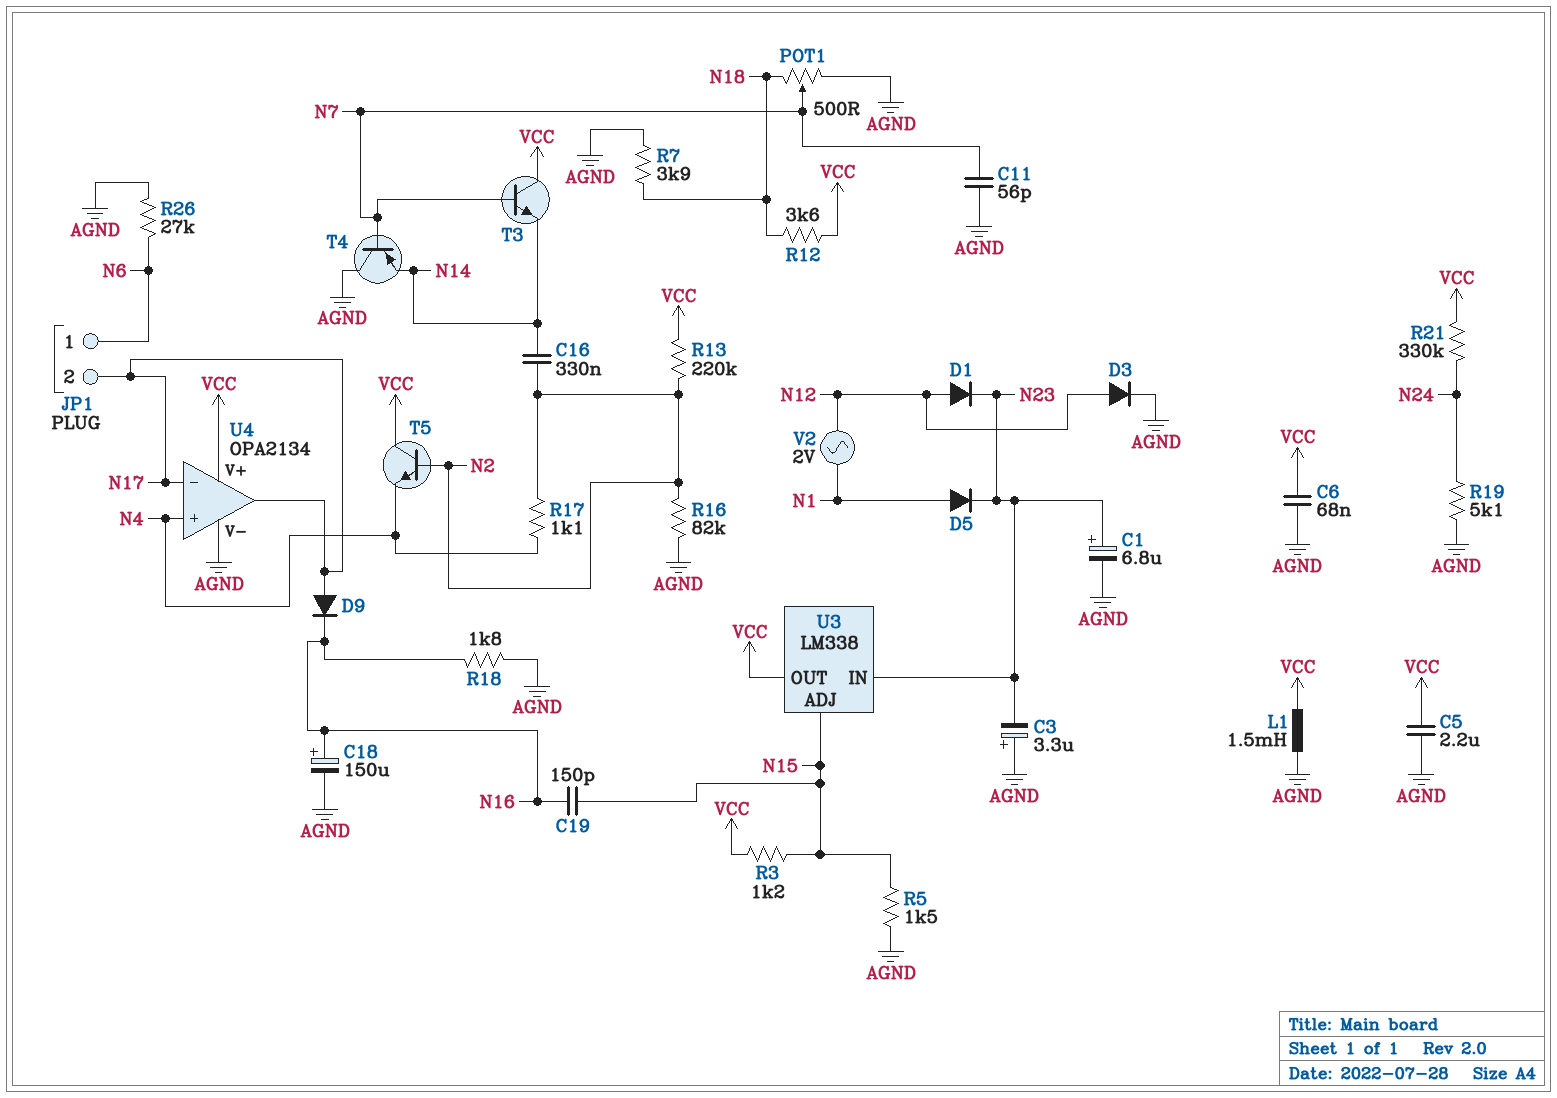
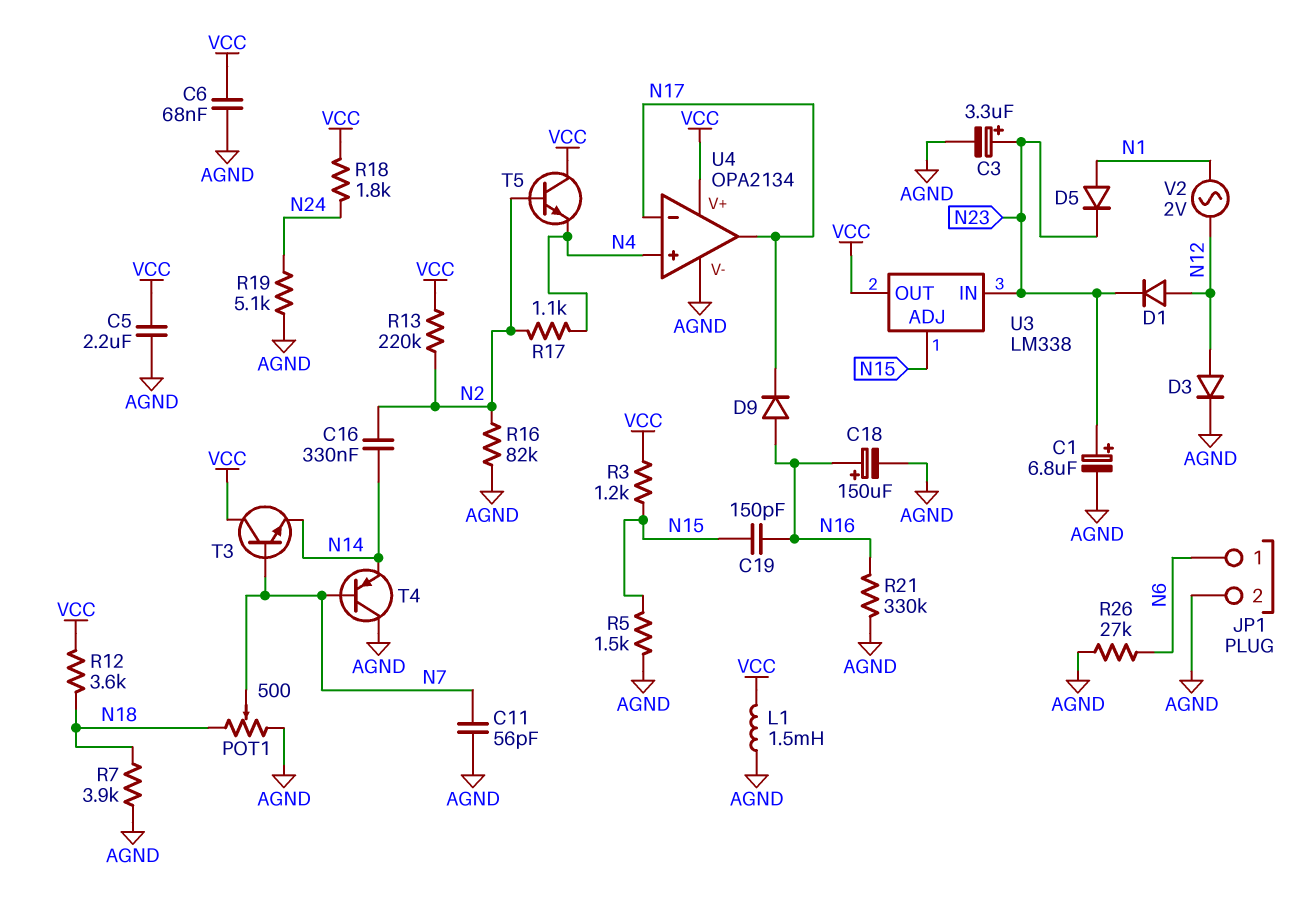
C3: 3.3uF (plus AGND, minus N23) -> 3.3uF (plus N23, minus AGND)
D9: diode (A N17, K N16) -> diode (A N16, K N17)
JP1 pin 2: N17 -> AGND
R18: 1.8k (AGND, N16) -> 1.8k (N24, VCC)
R21: 330k (N24, VCC) -> 330k (AGND, N16)

